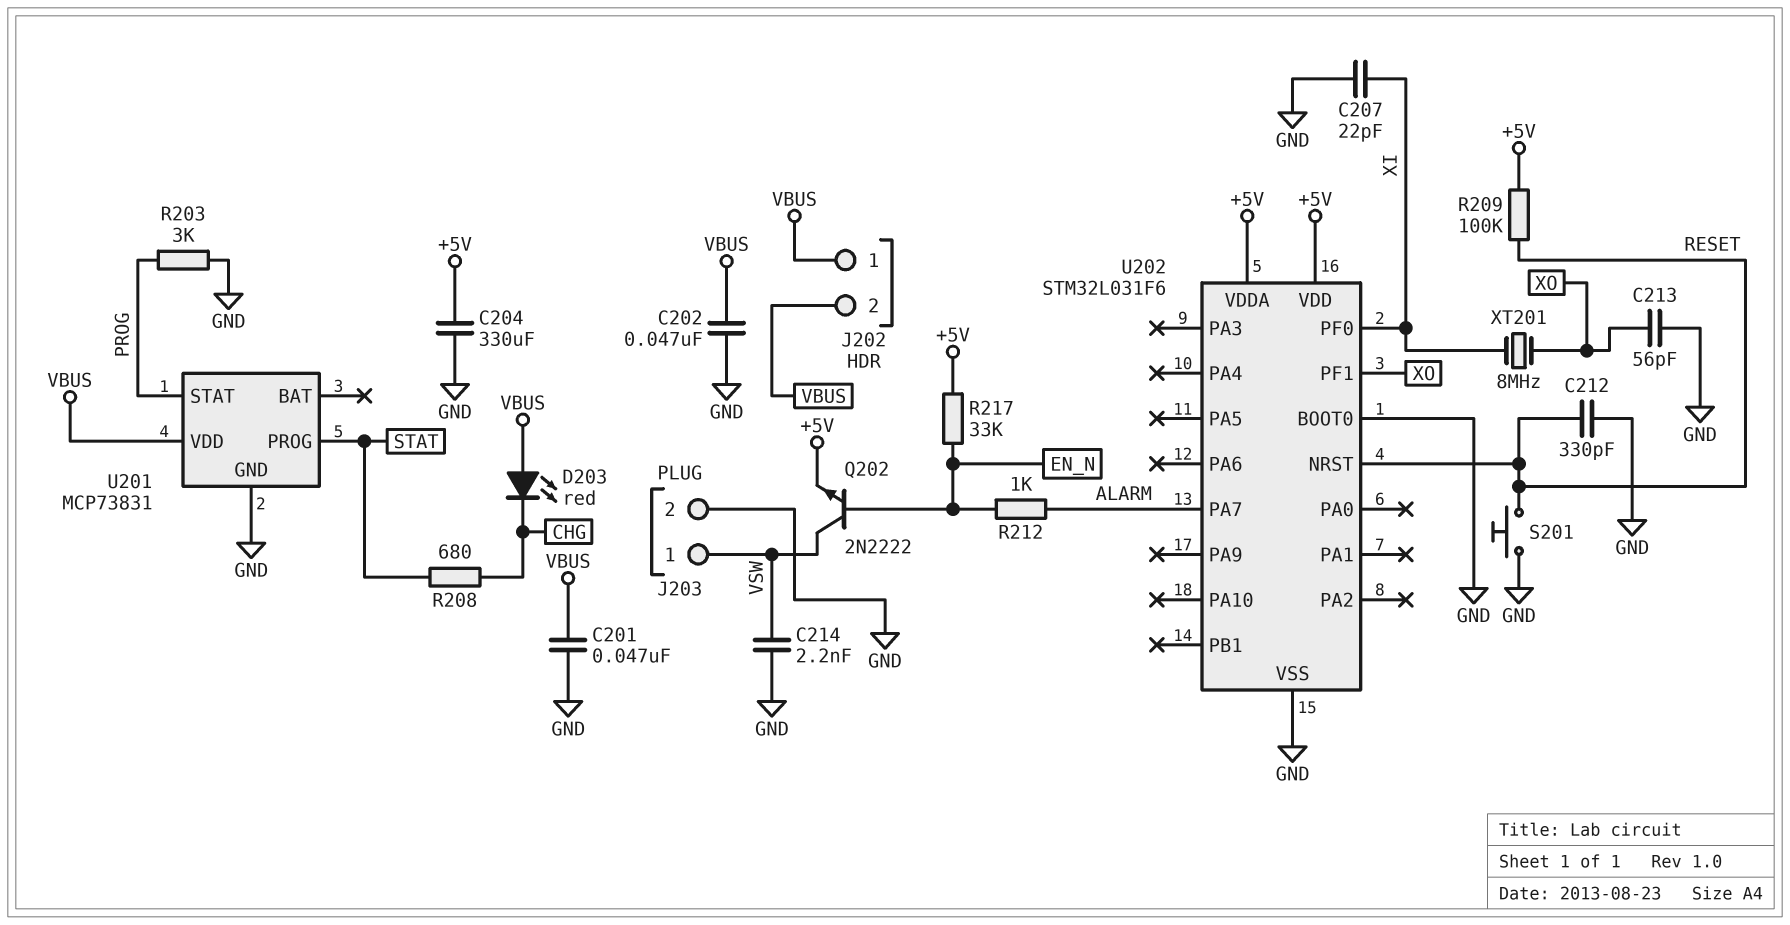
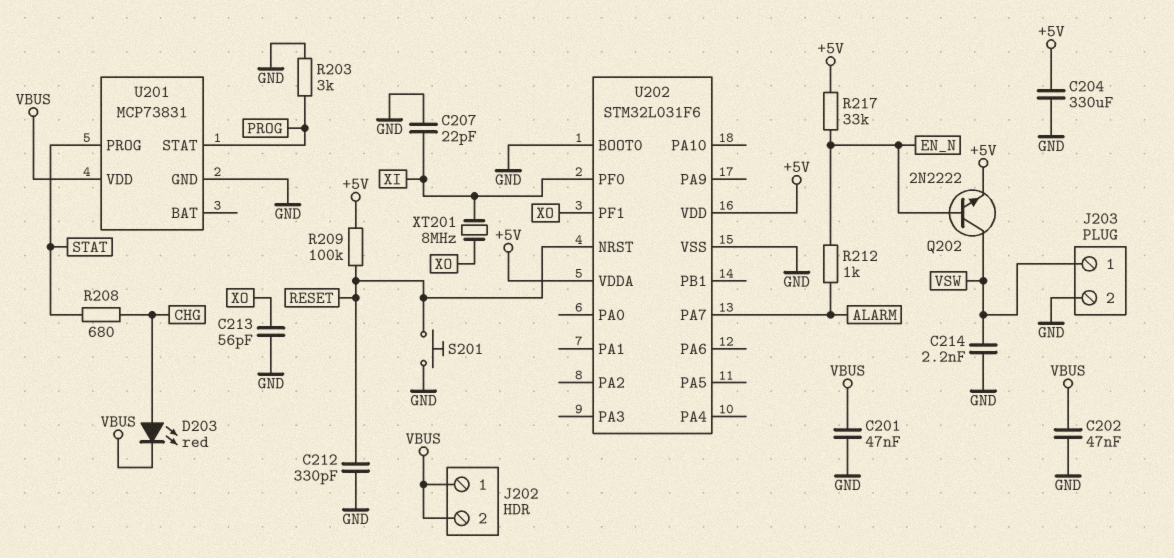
D203: LED red (A VBUS, K CHG) -> LED red (A CHG, K VBUS)

